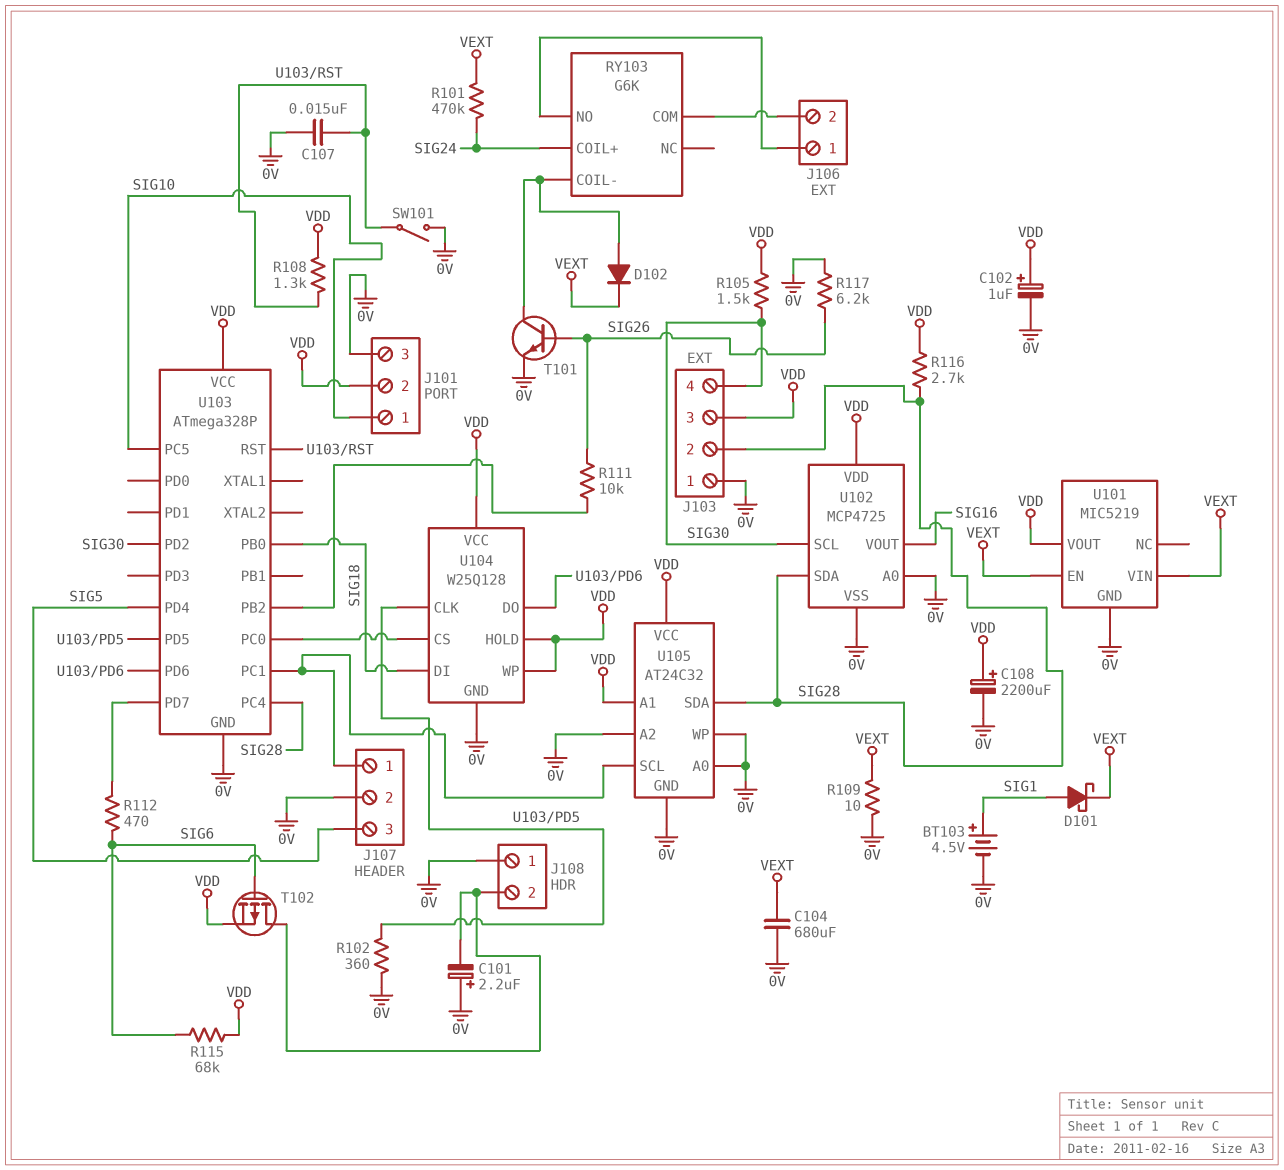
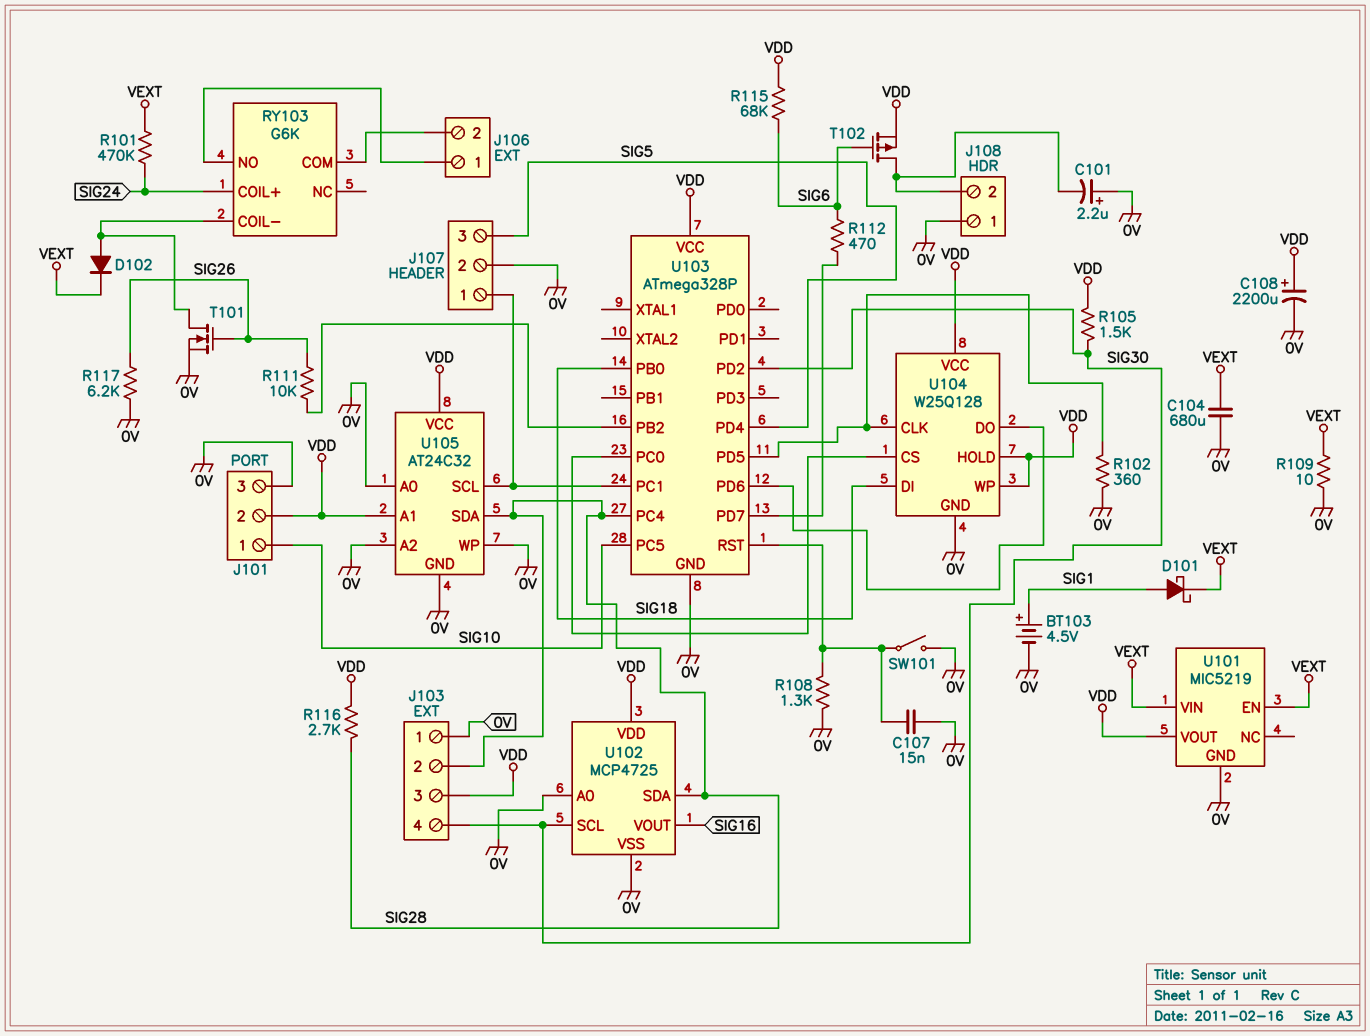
C102: 1uF (plus VDD, minus 0V) -> none
R108: 1.3k (U103/RST, VDD) -> 1.3k (0V, U103/RST)
T101: NPN (B SIG26, C RY103/COIL-, E 0V) -> NMOS (G SIG26, D RY103/COIL-, S 0V)

